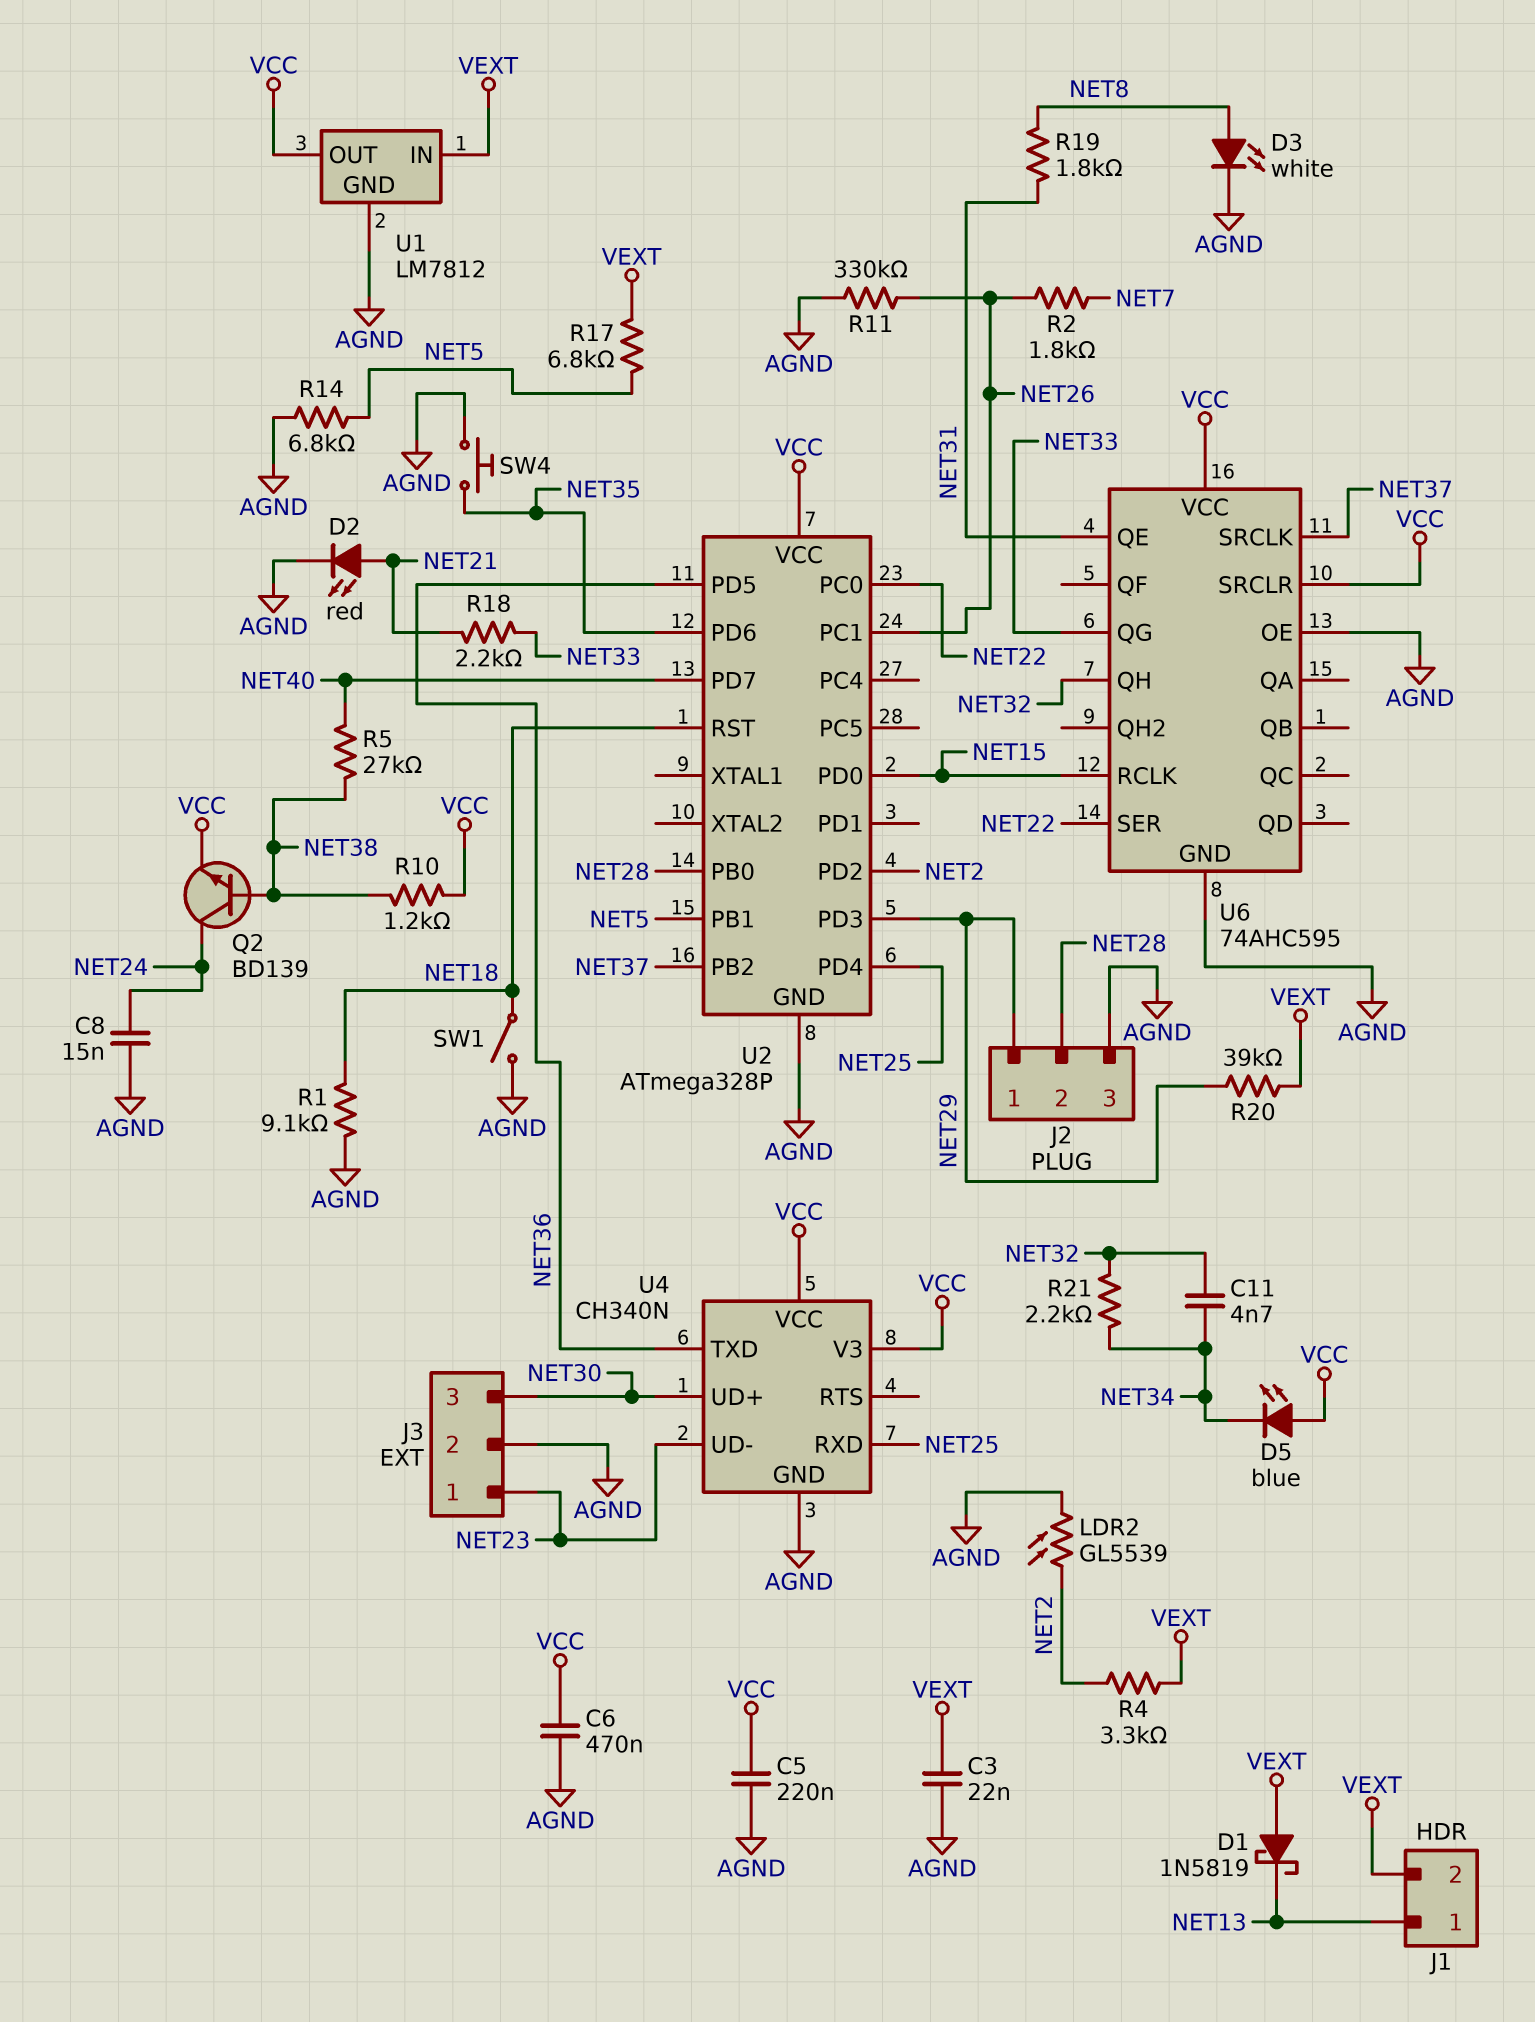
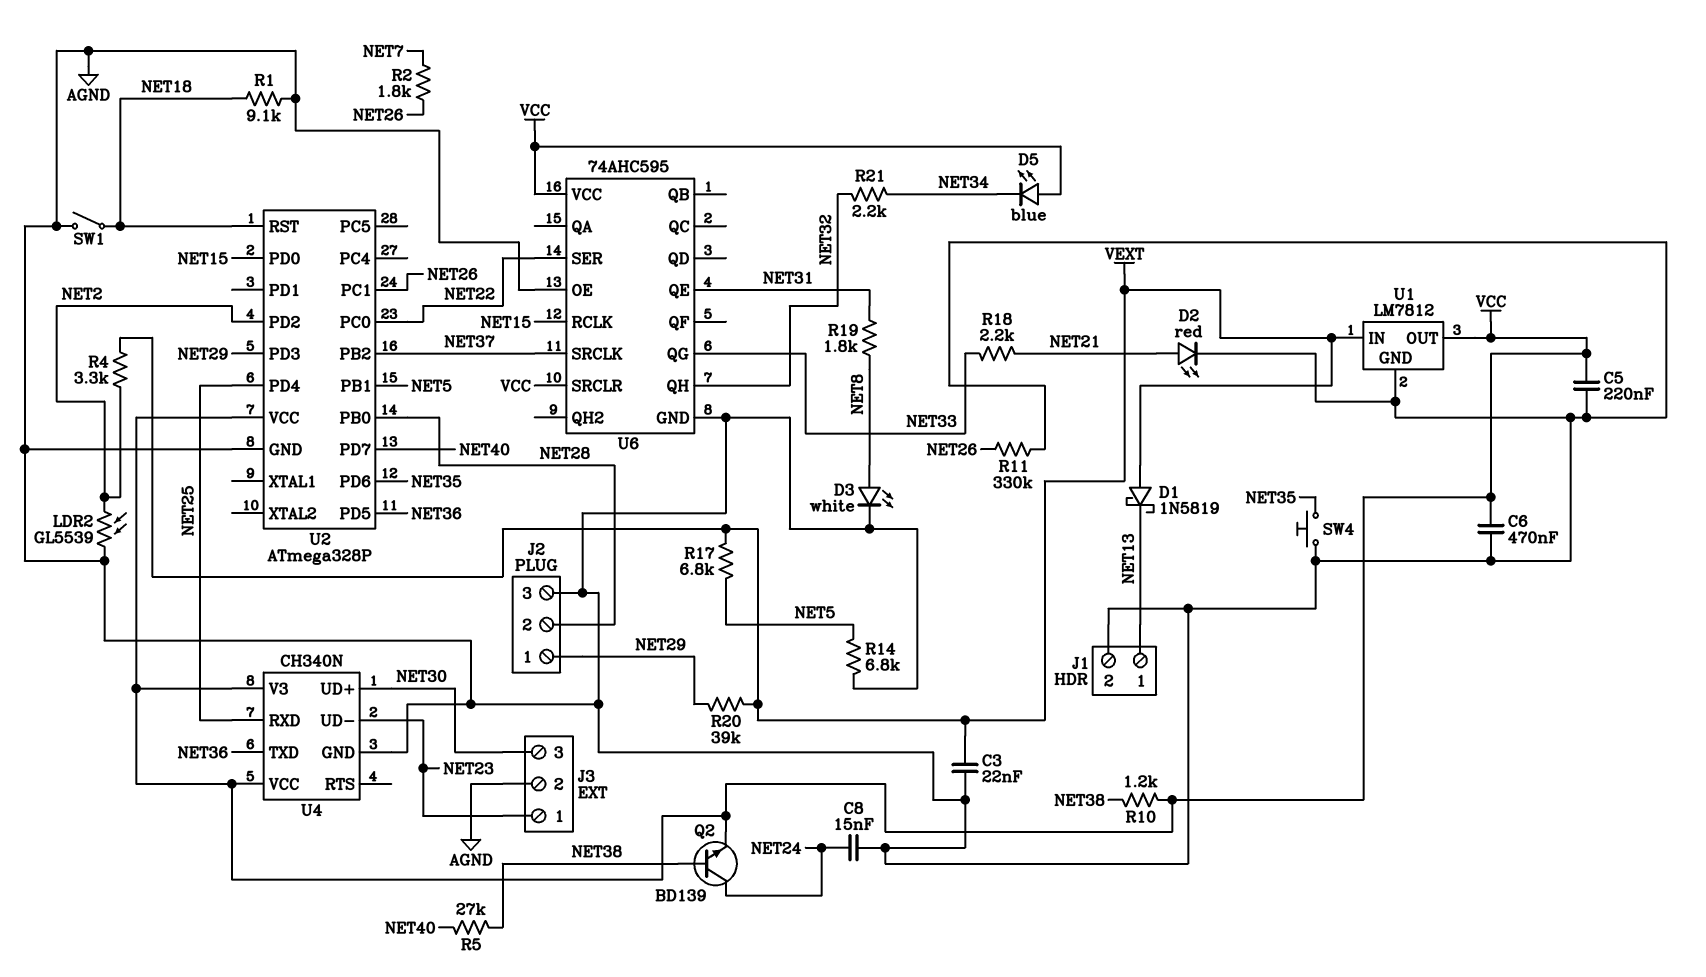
C11: 4.7nF (NET32, NET34) -> none
J1 pin 2: VEXT -> AGND

